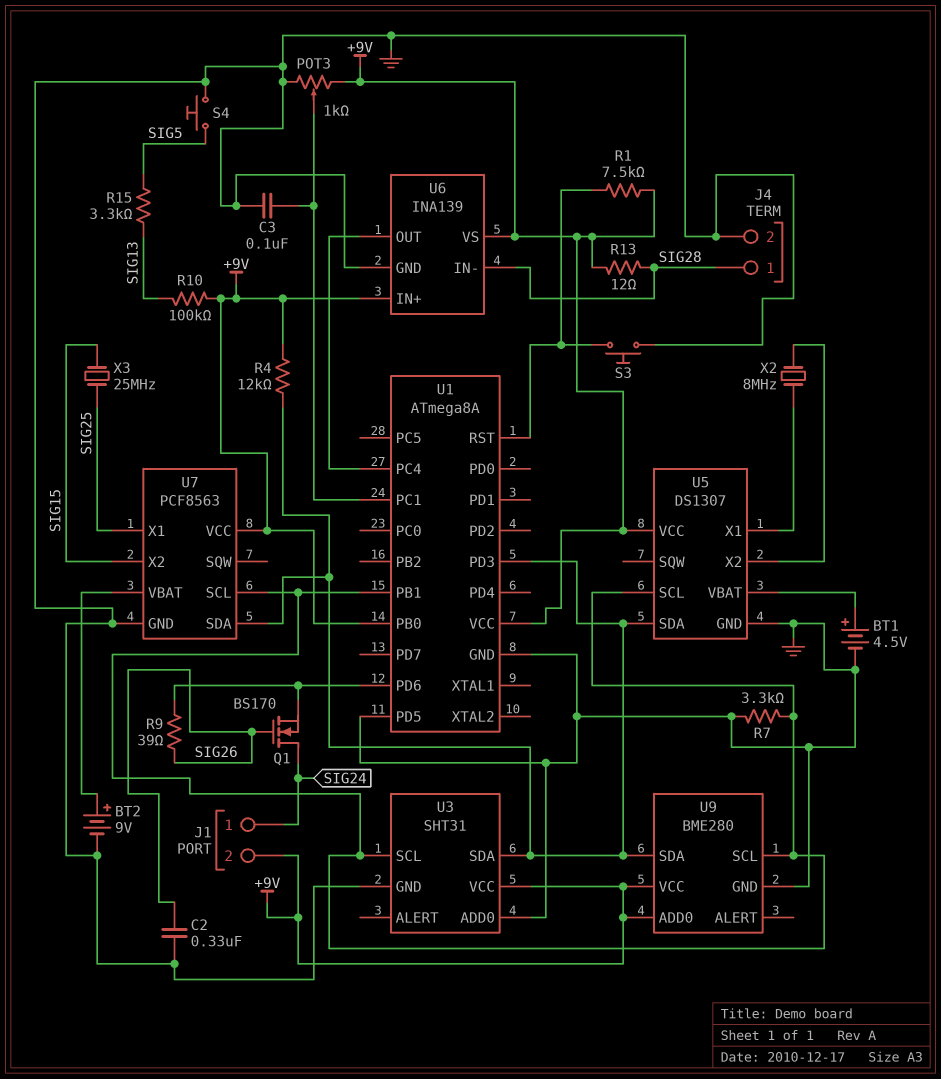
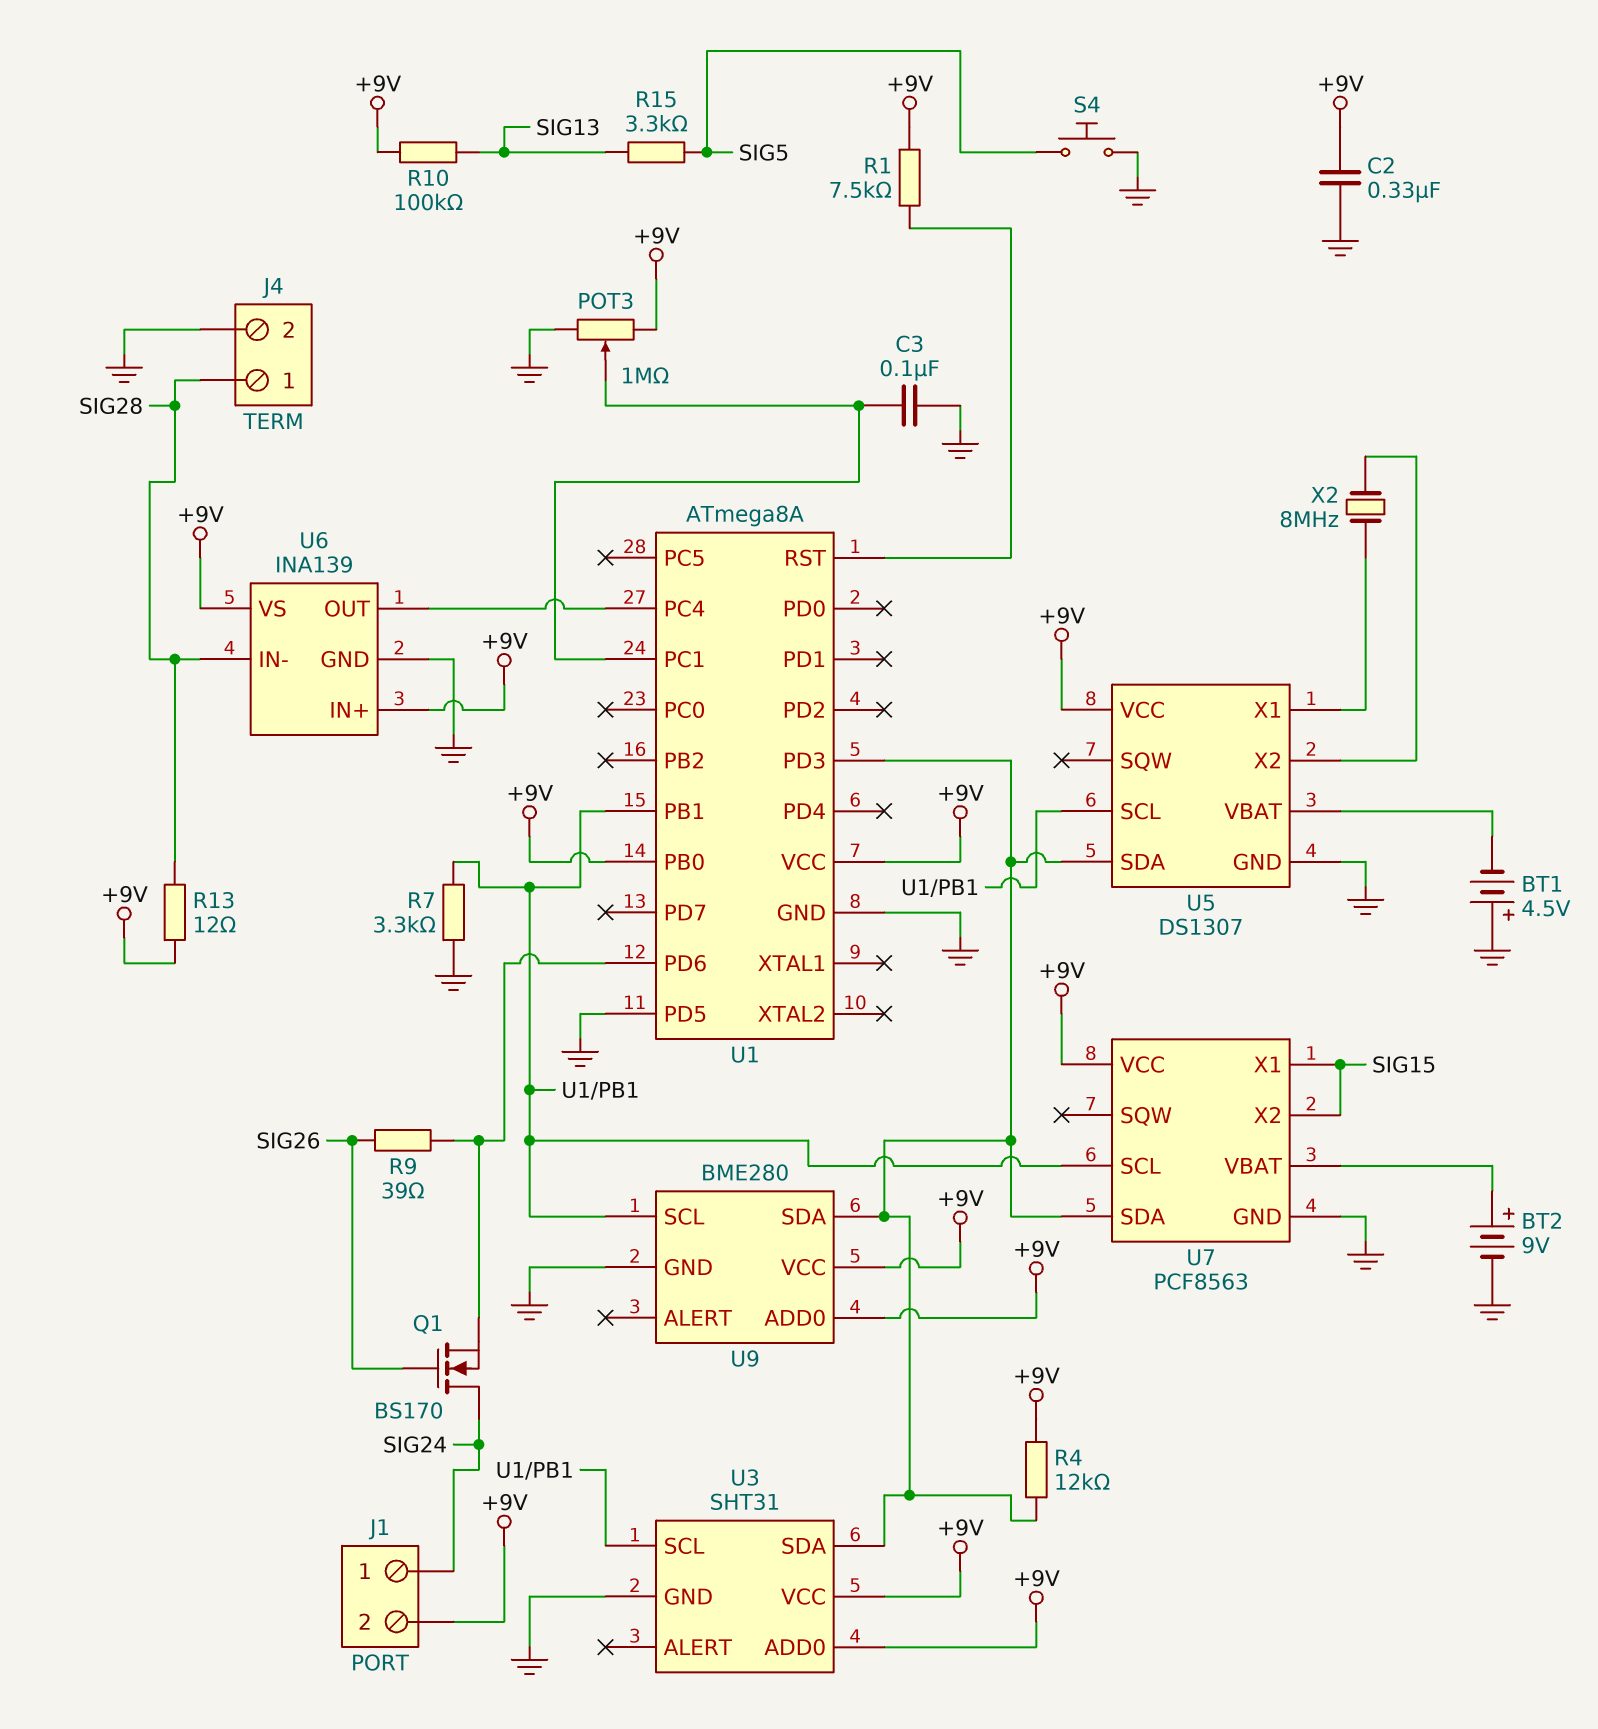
BT1: 4.5V (plus U5/VBAT, minus GND) -> 4.5V (plus GND, minus U5/VBAT)
C2: 330nF (GND, SIG26) -> 330nF (+9V, GND)
POT3: 1k (+9V, GND, wiper U1/PC1) -> 1M (+9V, GND, wiper U1/PC1)
S3: button (GND, U1/RST) -> none
U3 pin ADD0: GND -> +9V
U7 pin X1: SIG25 -> SIG15
X3: 25MHz (SIG15, SIG25) -> none

